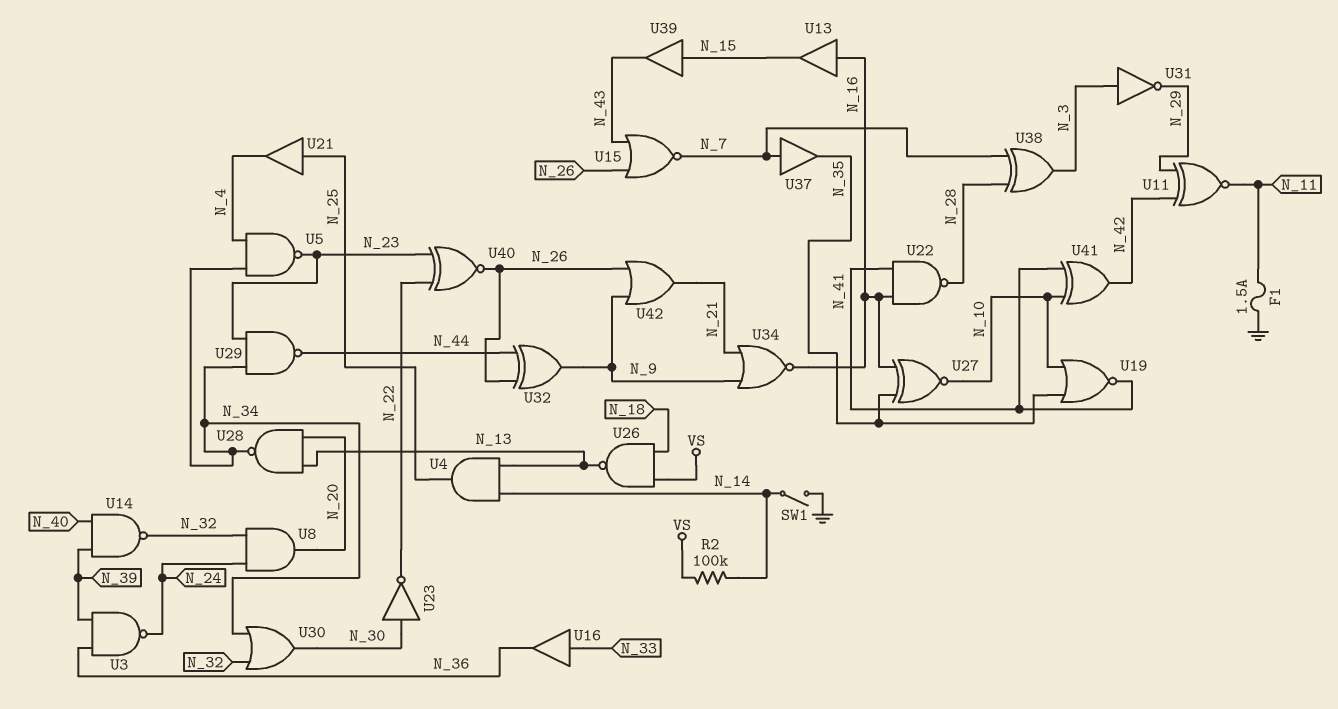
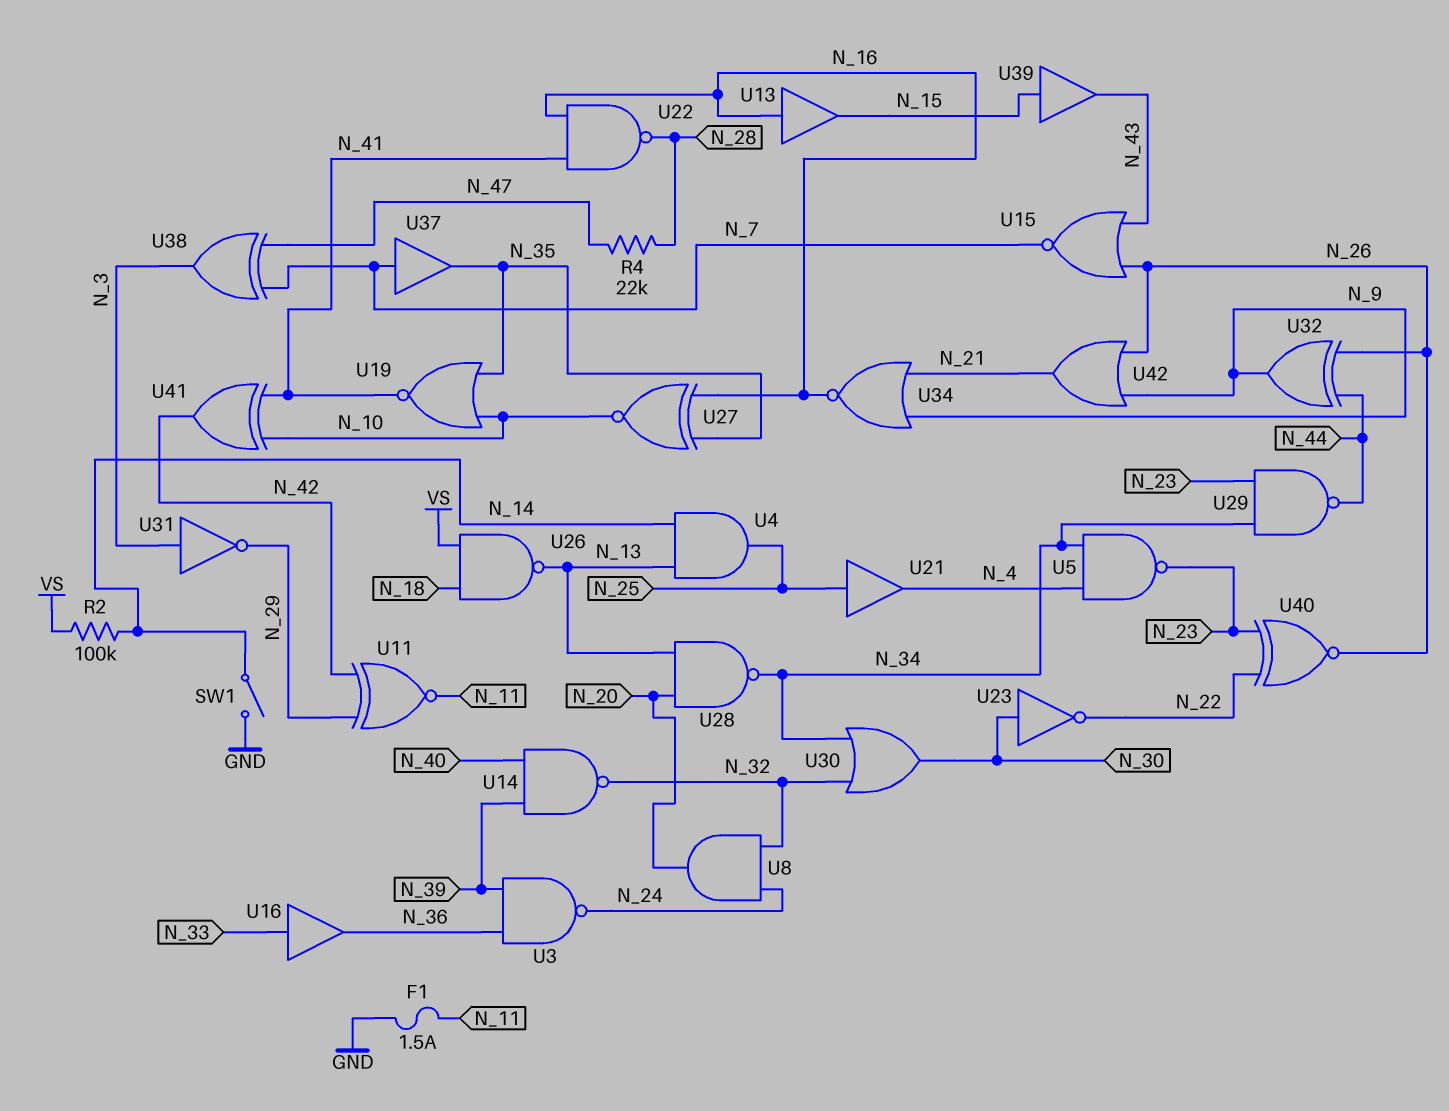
R4: none -> 22k (N_28, N_47)
U38: XOR (in N_7, in N_28, out N_3) -> XOR (in N_7, in N_47, out N_3)

